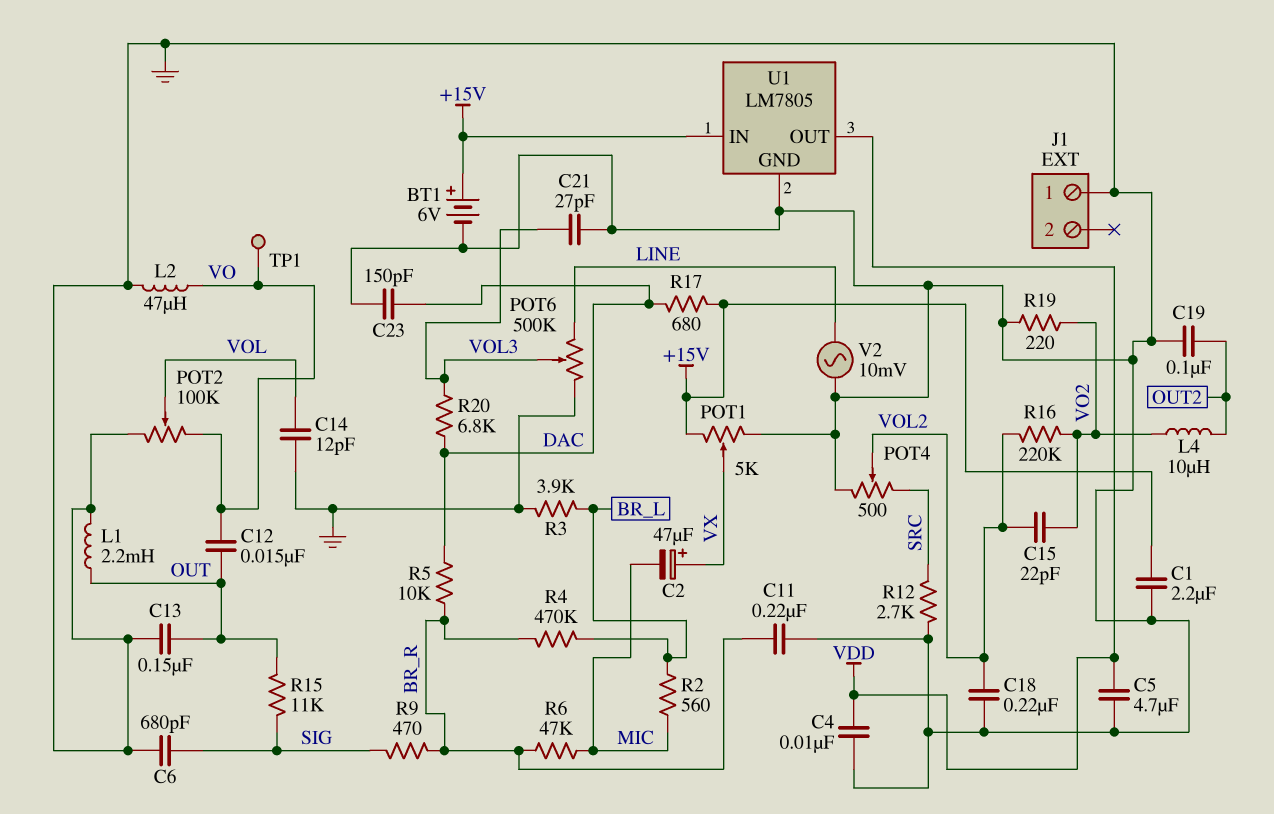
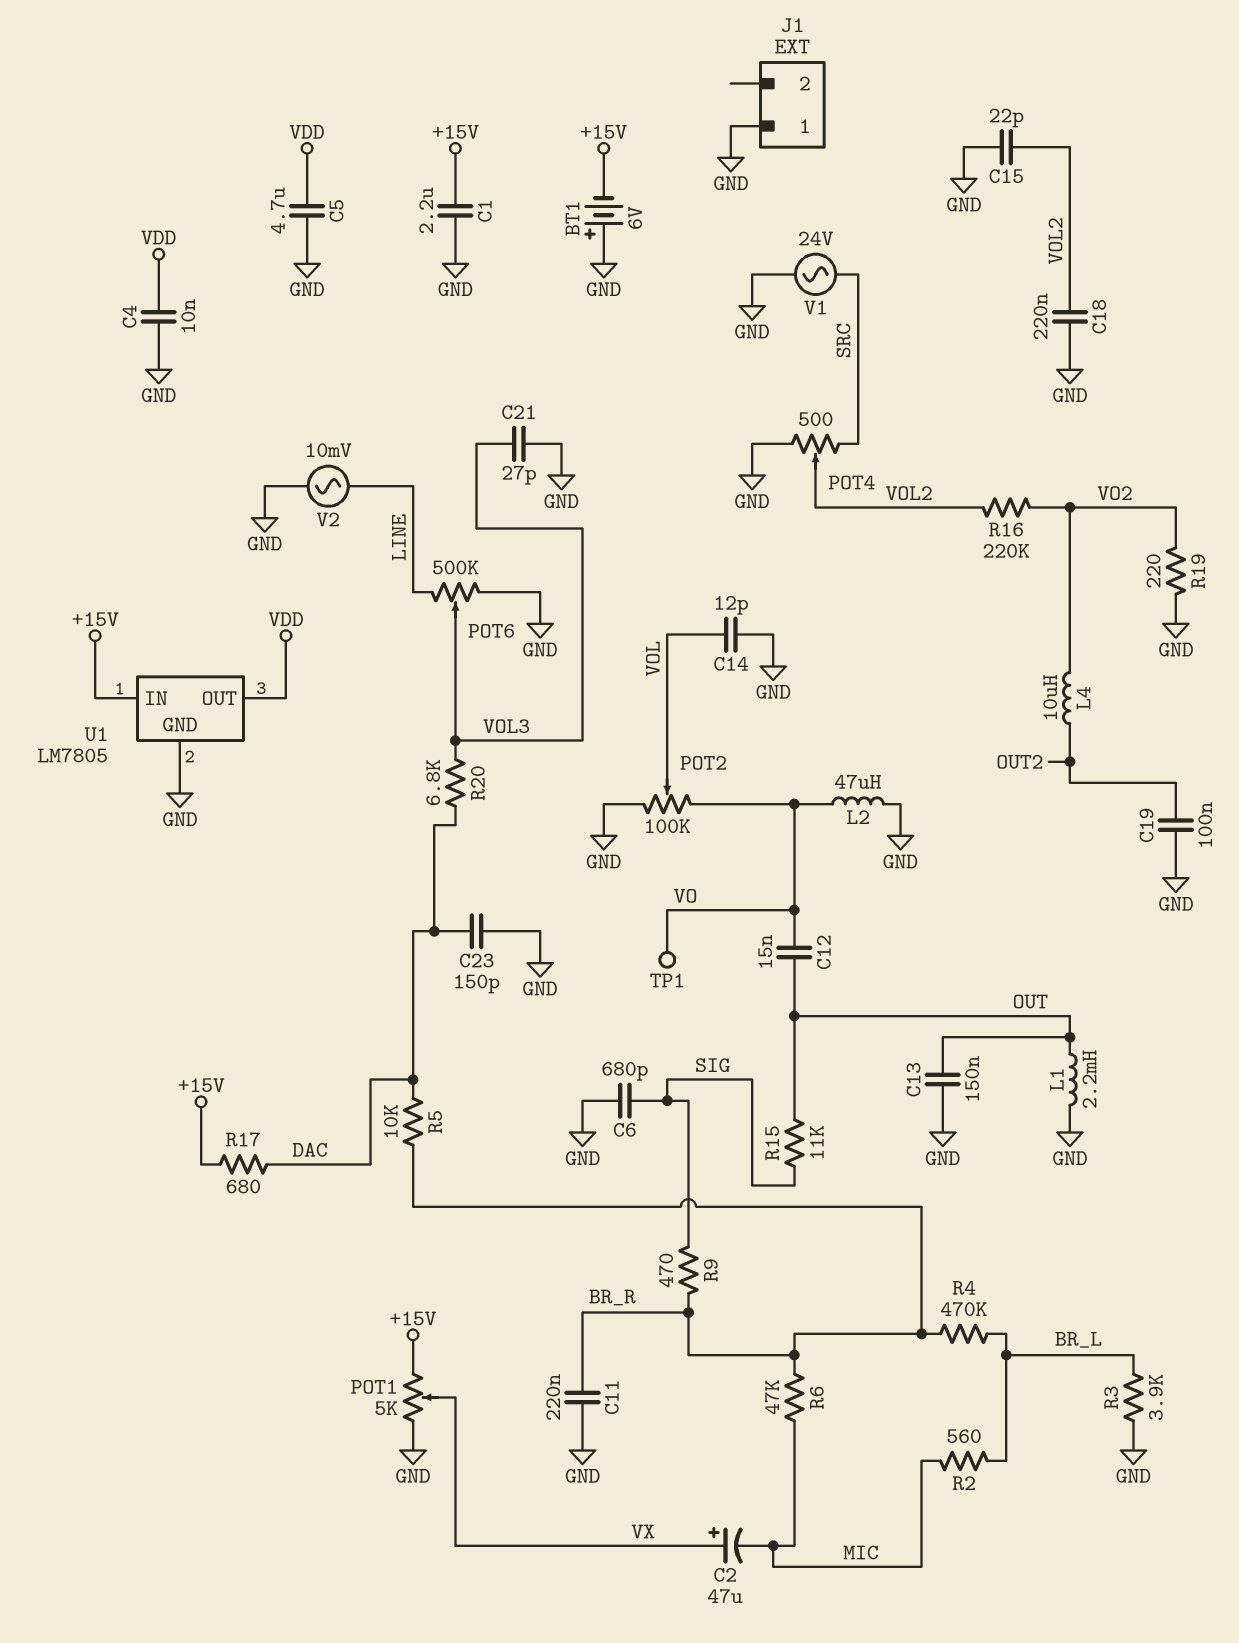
BT1: 6V (plus +15V, minus GND) -> 6V (plus GND, minus +15V)
C15: 22pF (VO2, VOL2) -> 22pF (GND, VOL2)
R12: 2.7k (GND, SRC) -> none
V1: none -> AC 24V (GND, SRC)

